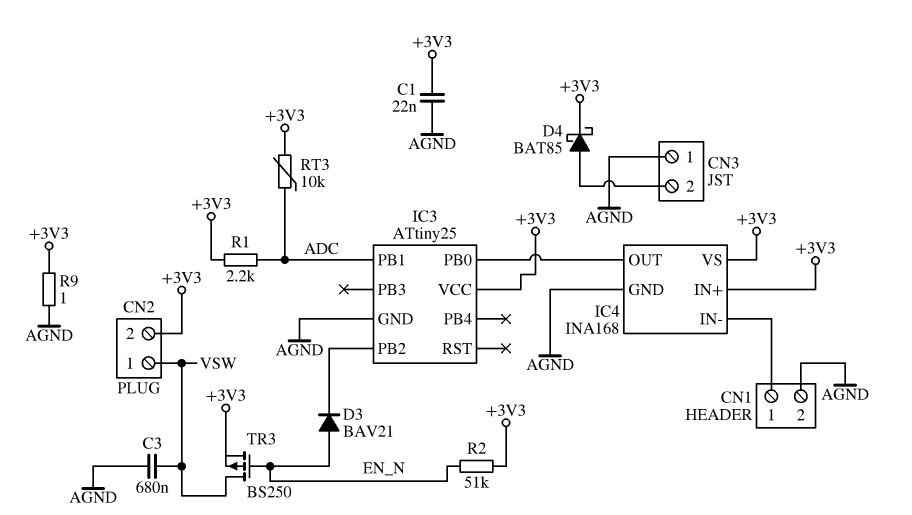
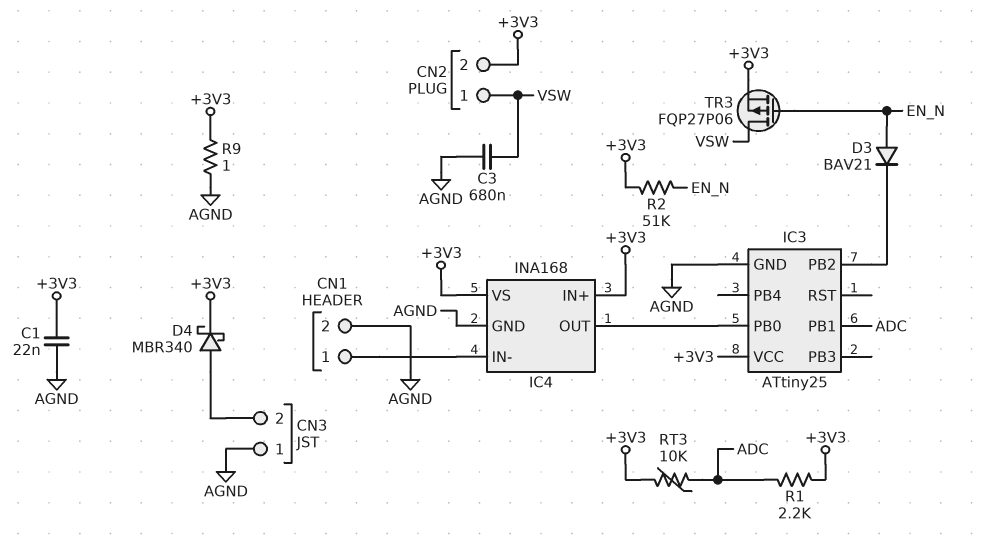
D4: schottky BAT85 (A CN3/2, K +3V3) -> schottky MBR340 (A CN3/2, K +3V3)
TR3: PMOS BS250 (G EN_N, D VSW, S +3V3) -> PMOS FQP27P06 (G EN_N, D VSW, S +3V3)

